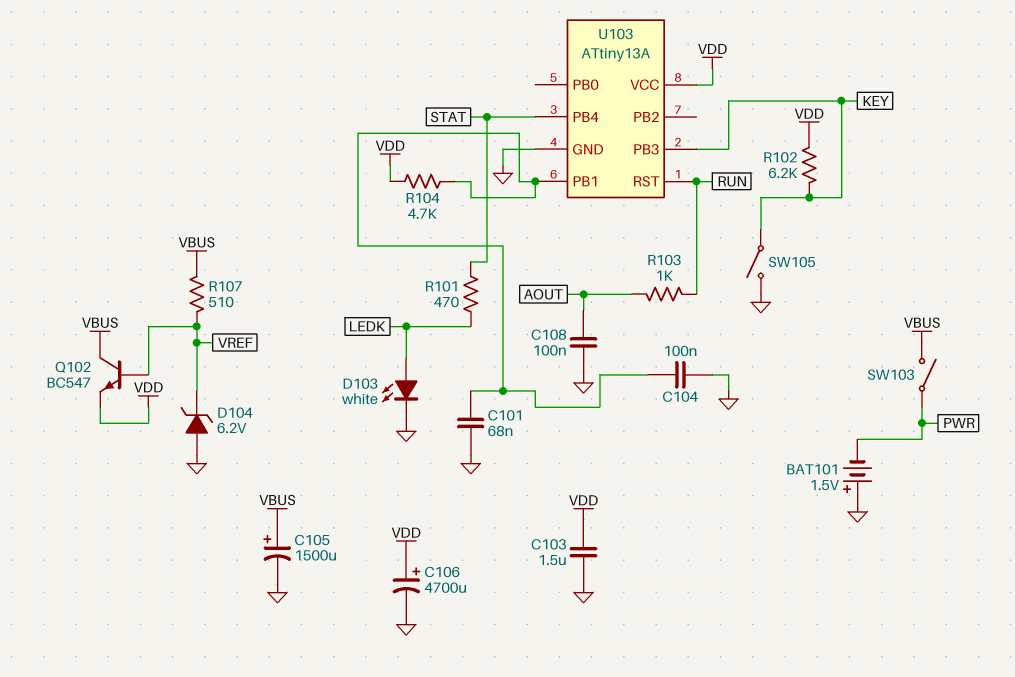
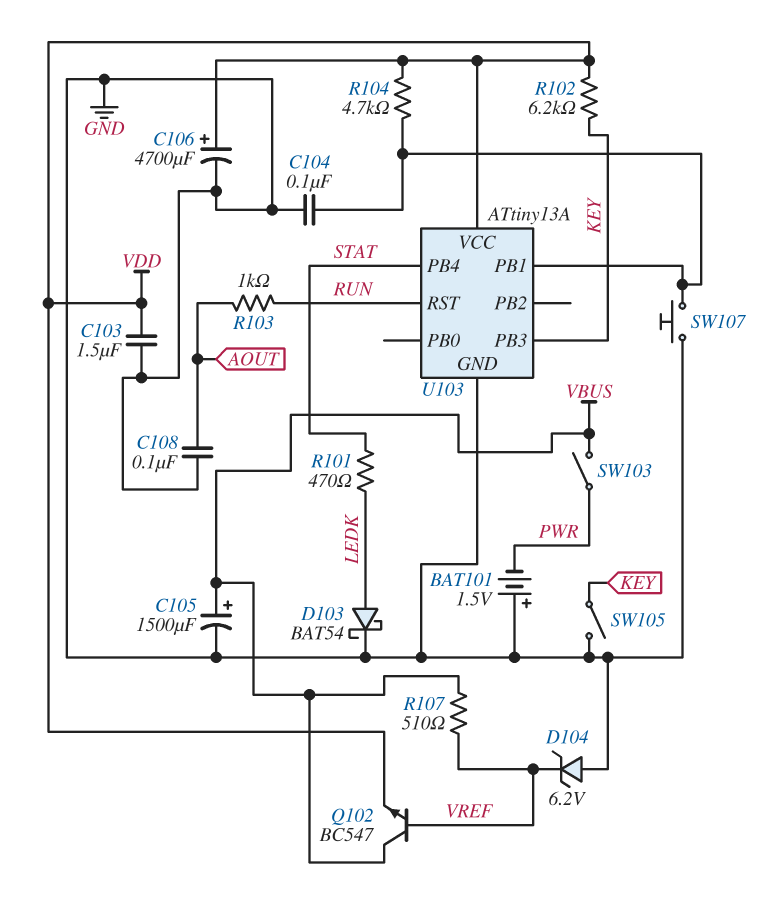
C101: 68nF (GND, U103/PB1) -> none
D103: LED white (A LEDK, K GND) -> schottky BAT54 (A LEDK, K GND)
SW107: none -> button (GND, U103/PB1)

